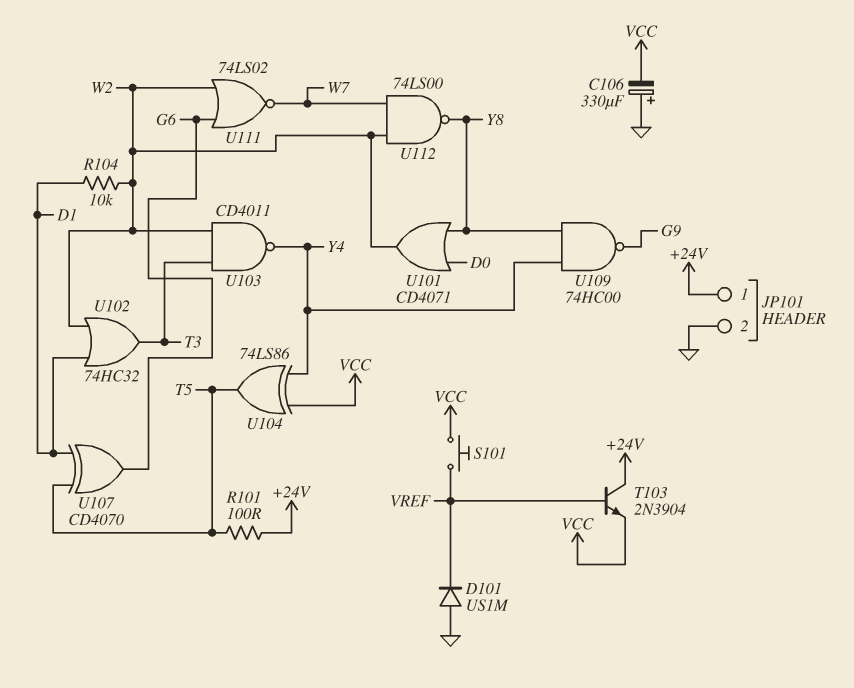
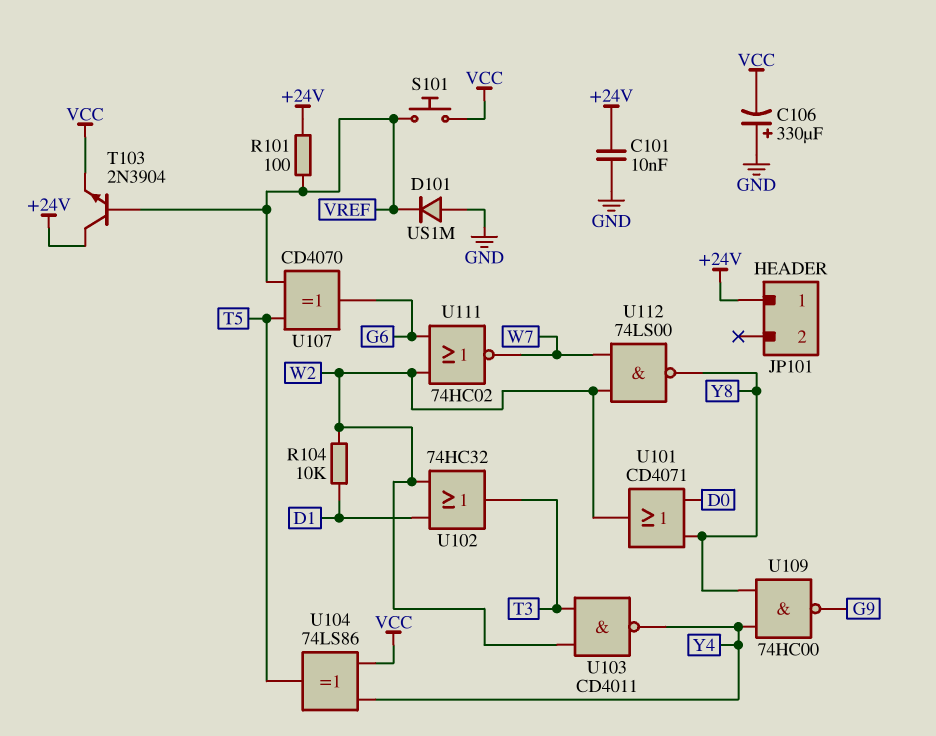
C101: none -> 10nF (+24V, GND)
JP101 pin 2: GND -> none
R101: 100 (+24V, T5) -> 100 (+24V, VREF)
U107: XOR CD4070 (in D1, in T5, out G6) -> XOR CD4070 (in T5, in VREF, out G6)
U111: NOR 74LS02 (in G6, in W2, out W7) -> NOR 74HC02 (in G6, in W2, out W7)

